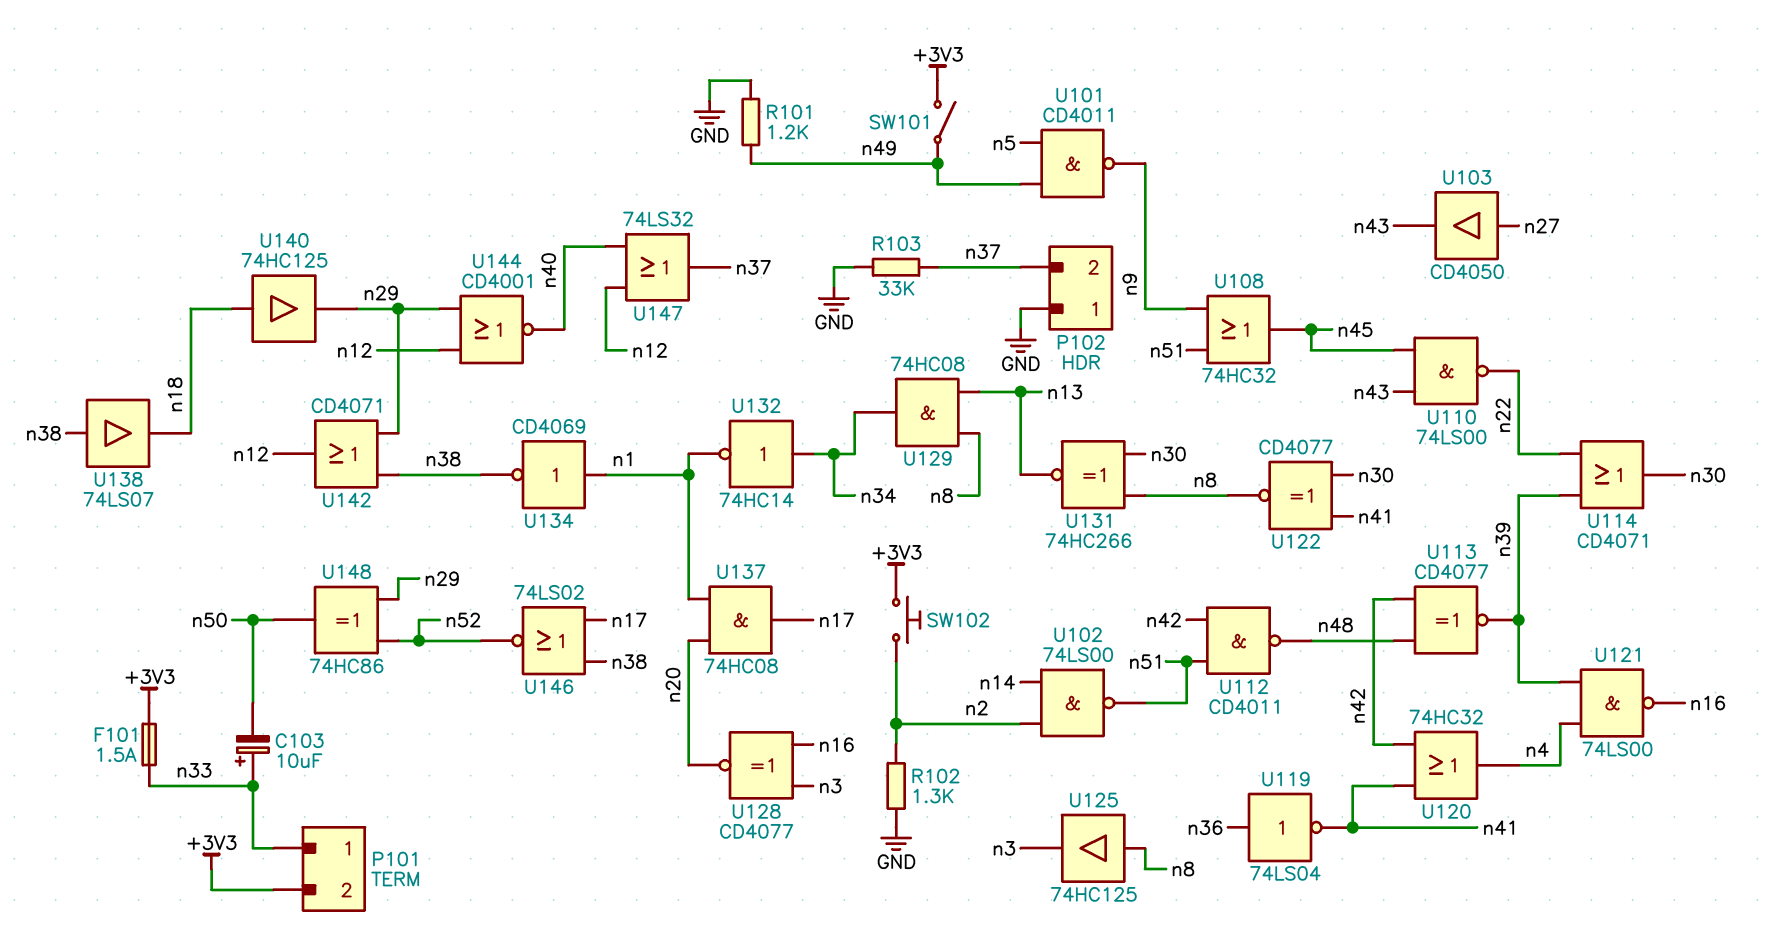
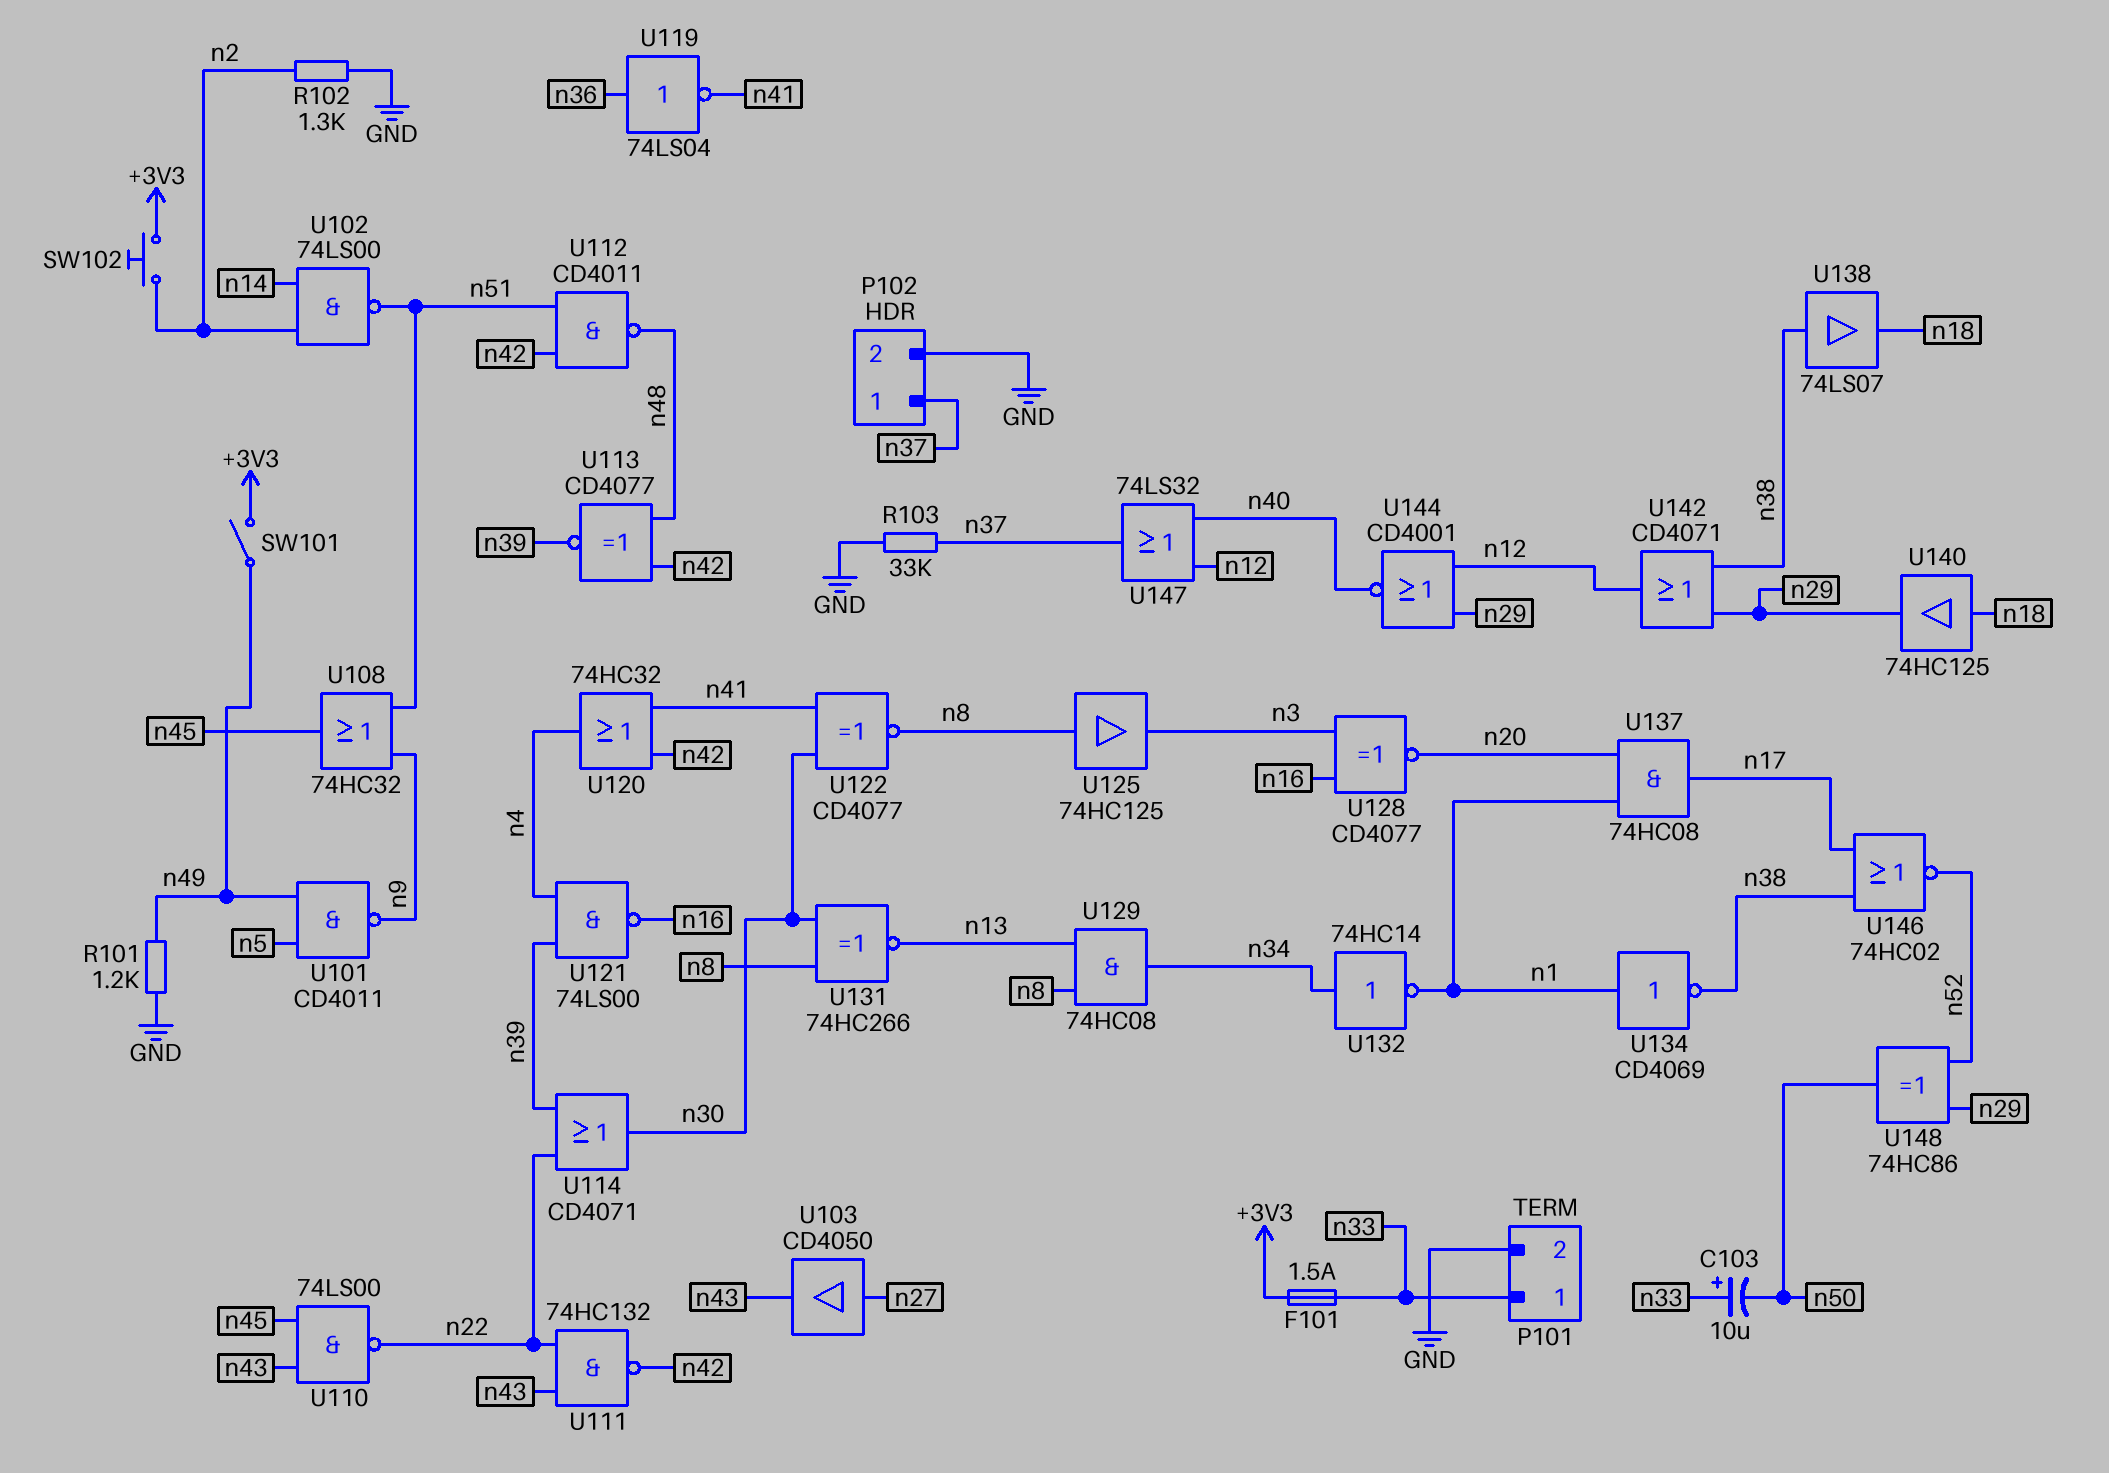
P101 pin 2: +3V3 -> GND
P102 pin 1: GND -> n37
P102 pin 2: n37 -> GND
U111: none -> NAND 74HC132 (in n22, in n43, out n42)
U146: NOR 74LS02 (in n17, in n38, out n52) -> NOR 74HC02 (in n17, in n38, out n52)

